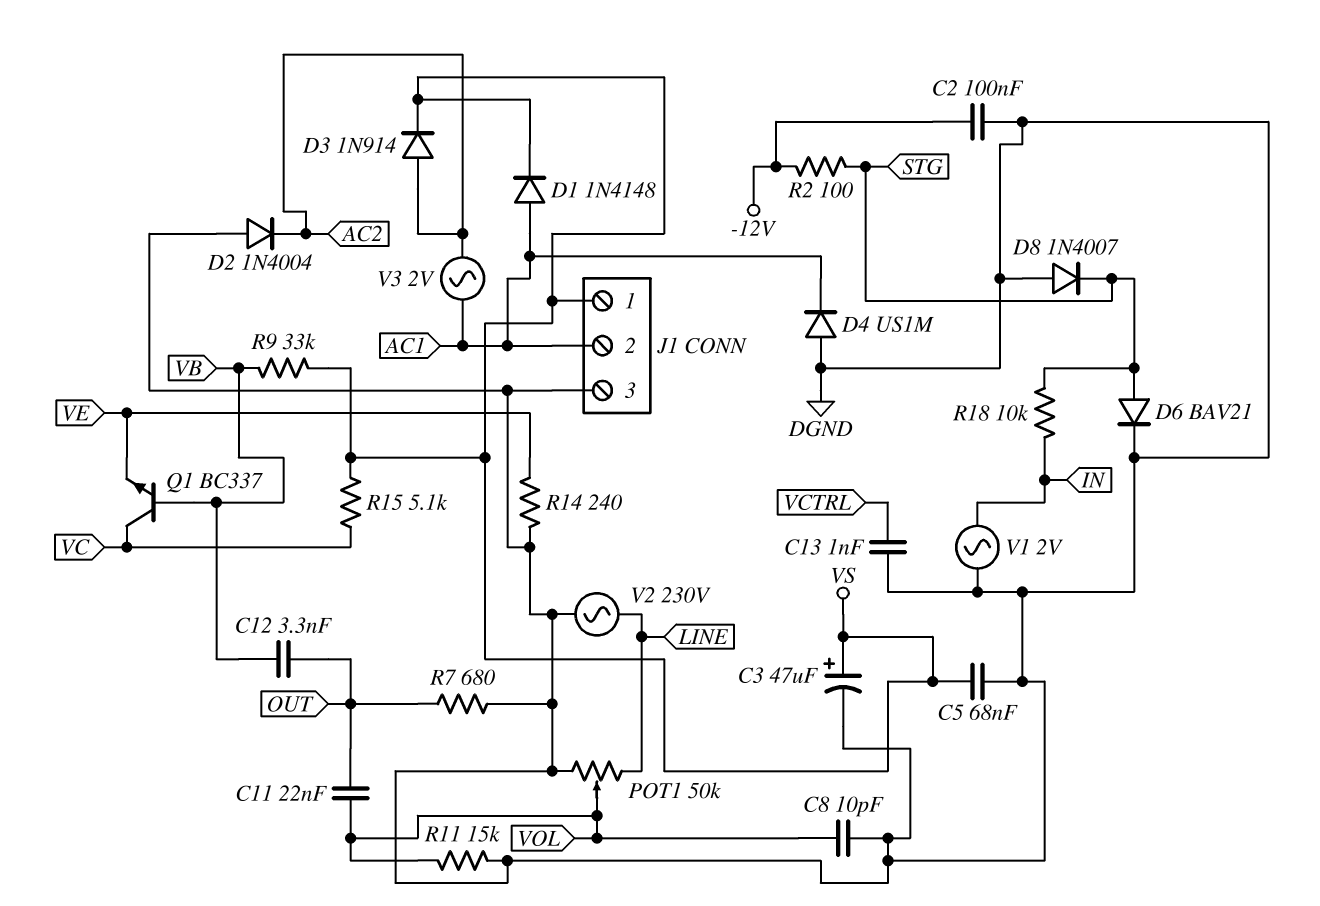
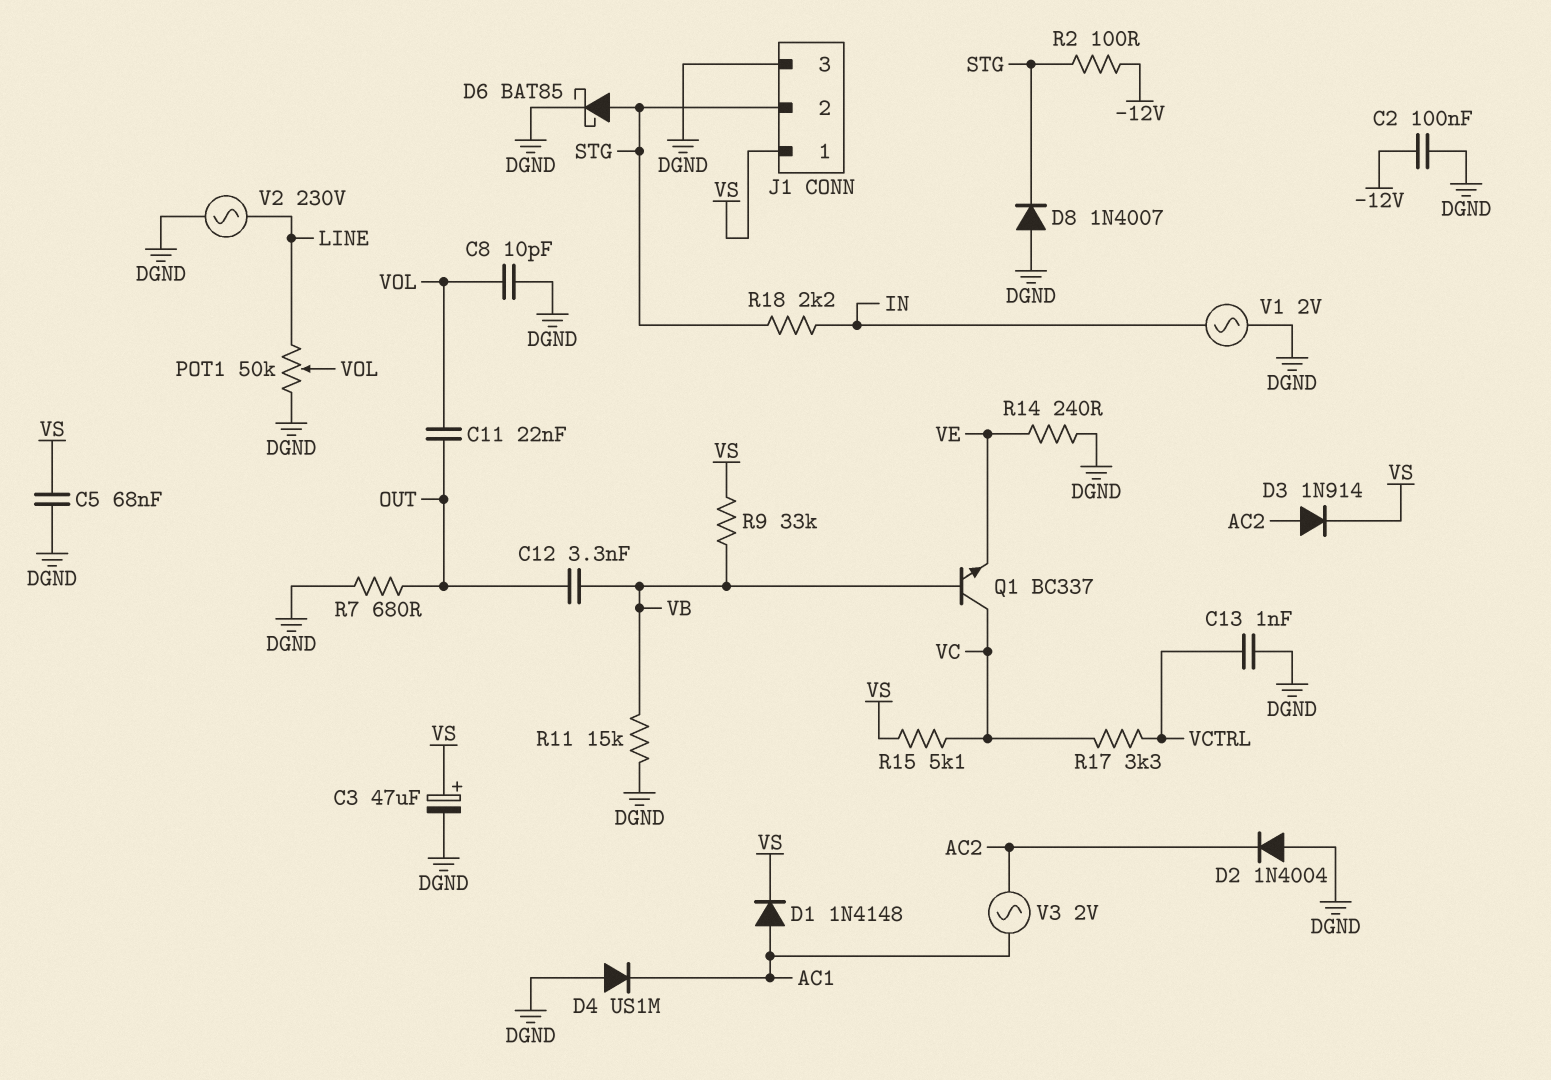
D6: diode BAV21 (A STG, K DGND) -> schottky BAT85 (A STG, K DGND)
J1 pin 2: AC1 -> STG
R11: 15k (DGND, VOL) -> 15k (DGND, VB)
R17: none -> 3.3k (VC, VCTRL)
R18: 10k (IN, STG) -> 2.2k (IN, STG)

